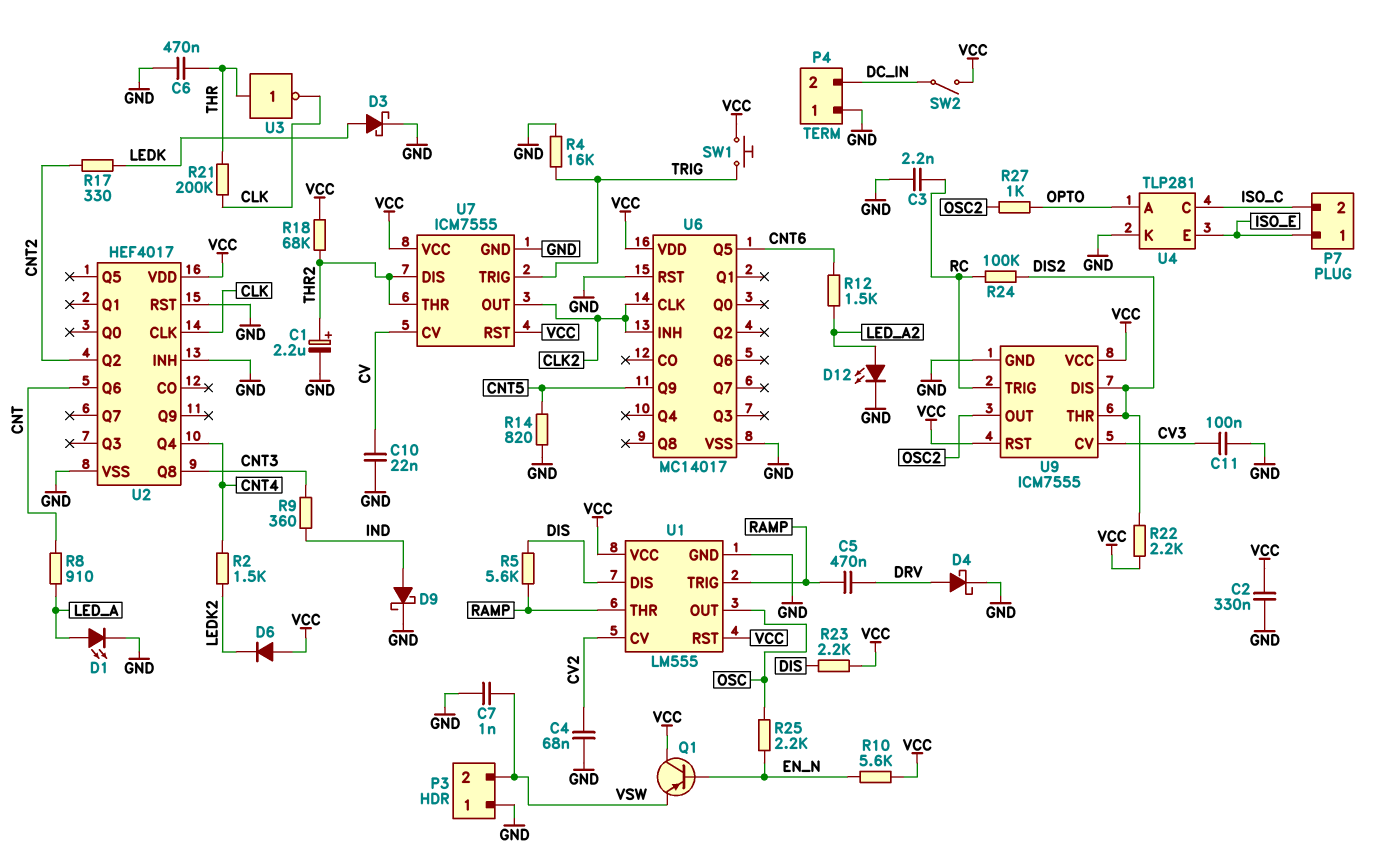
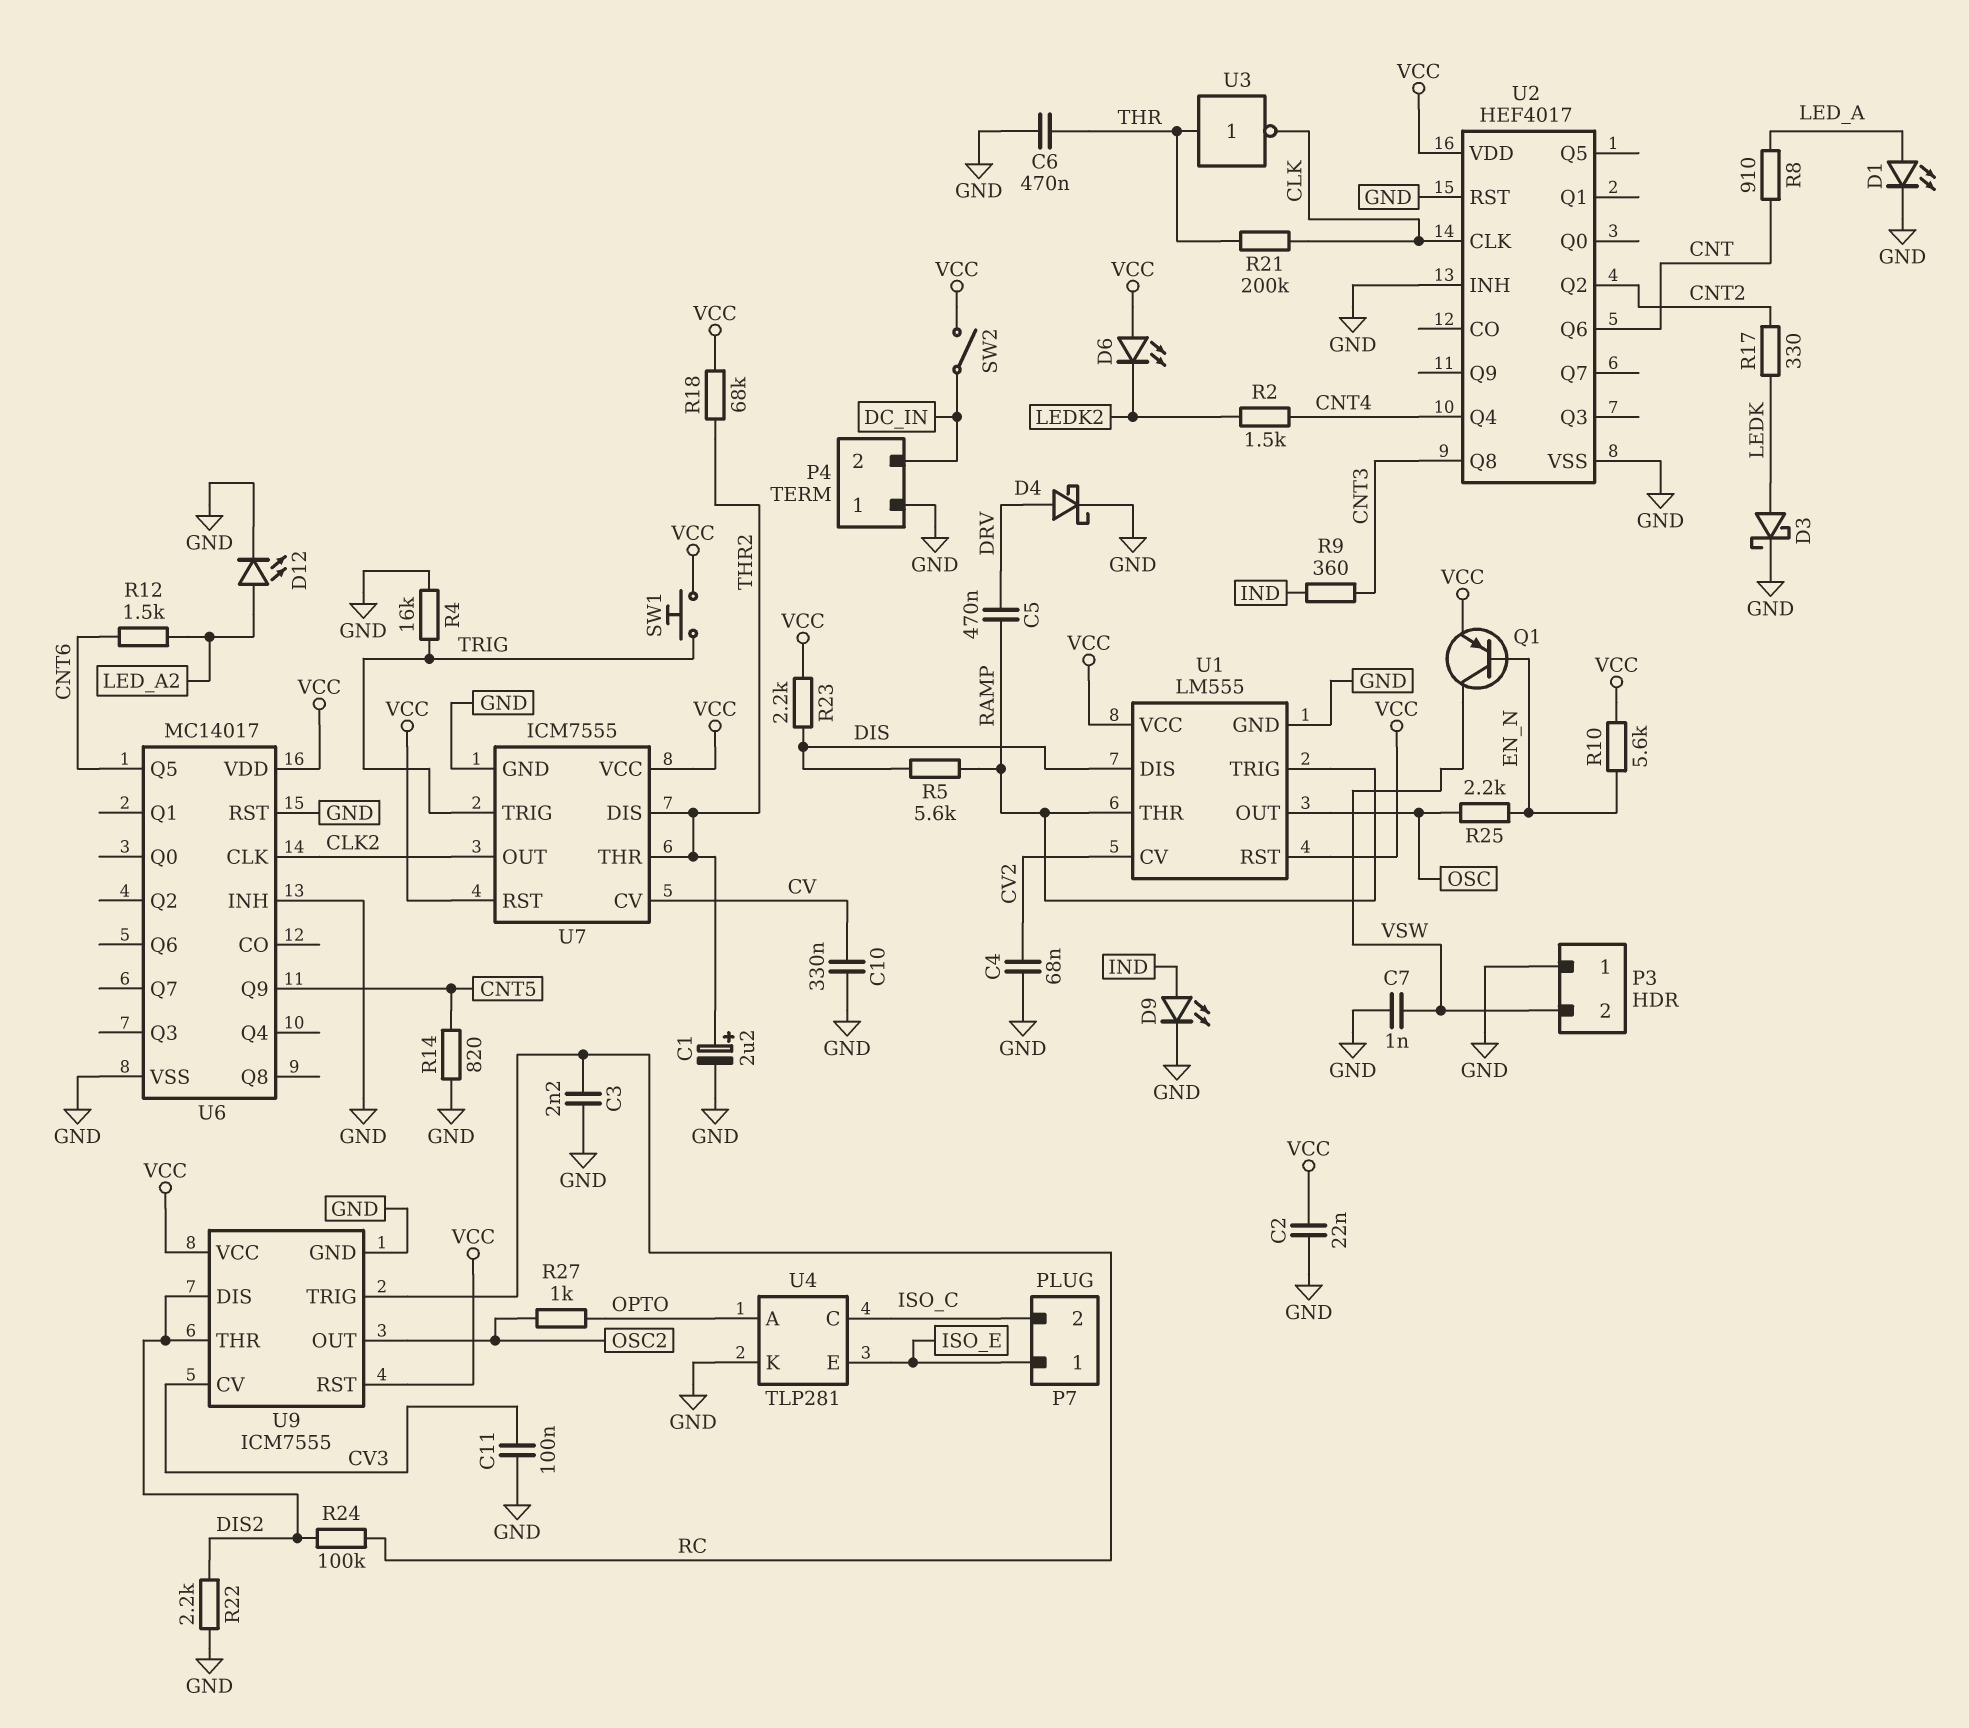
C2: 330nF (GND, VCC) -> 22nF (GND, VCC)
C10: 22nF (CV, GND) -> 330nF (CV, GND)
D6: diode (A VCC, K LEDK2) -> LED (A VCC, K LEDK2)
D9: schottky (A IND, K GND) -> LED (A IND, K GND)
Q1: PNP (B EN_N, C VCC, E VSW) -> PNP (B EN_N, C VSW, E VCC)
R22: 2.2k (DIS2, VCC) -> 2.2k (DIS2, GND)
U6 pin INH: CLK2 -> GND

